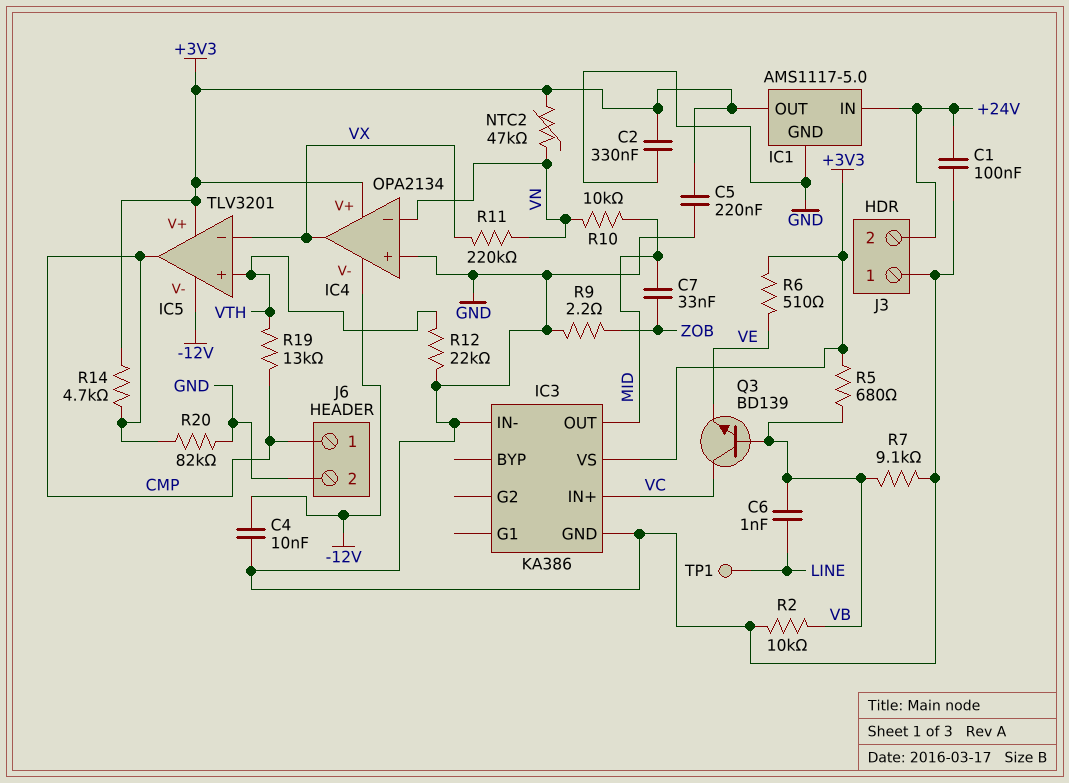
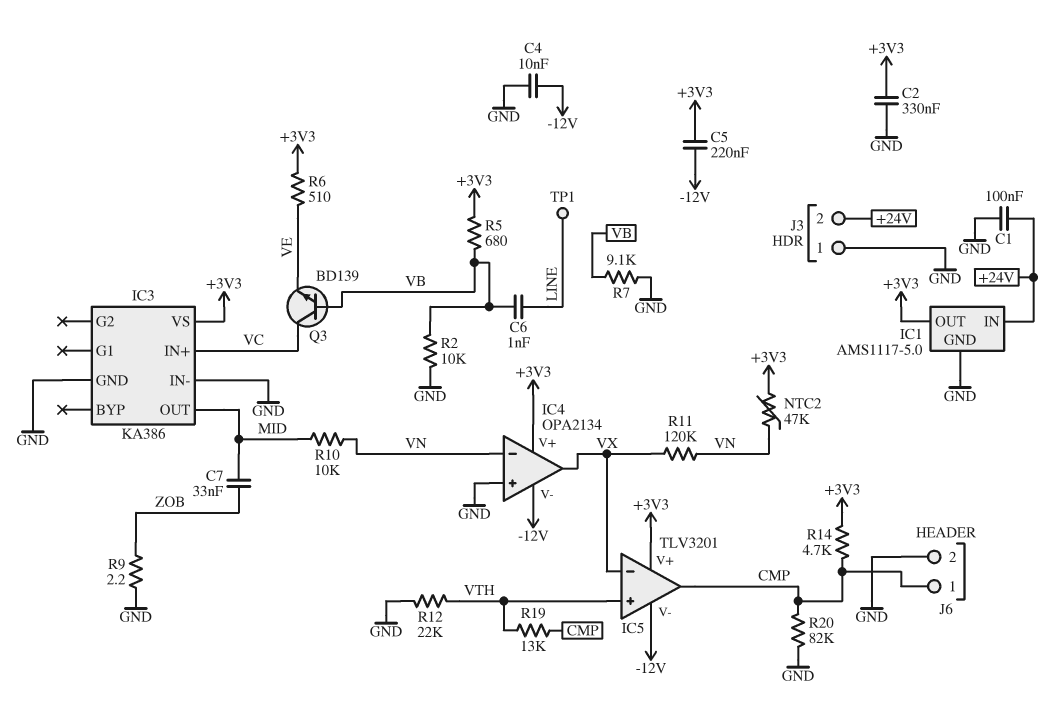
C5: 220nF (+3V3, GND) -> 220nF (+3V3, -12V)
R11: 220k (VN, VX) -> 120k (VN, VX)

